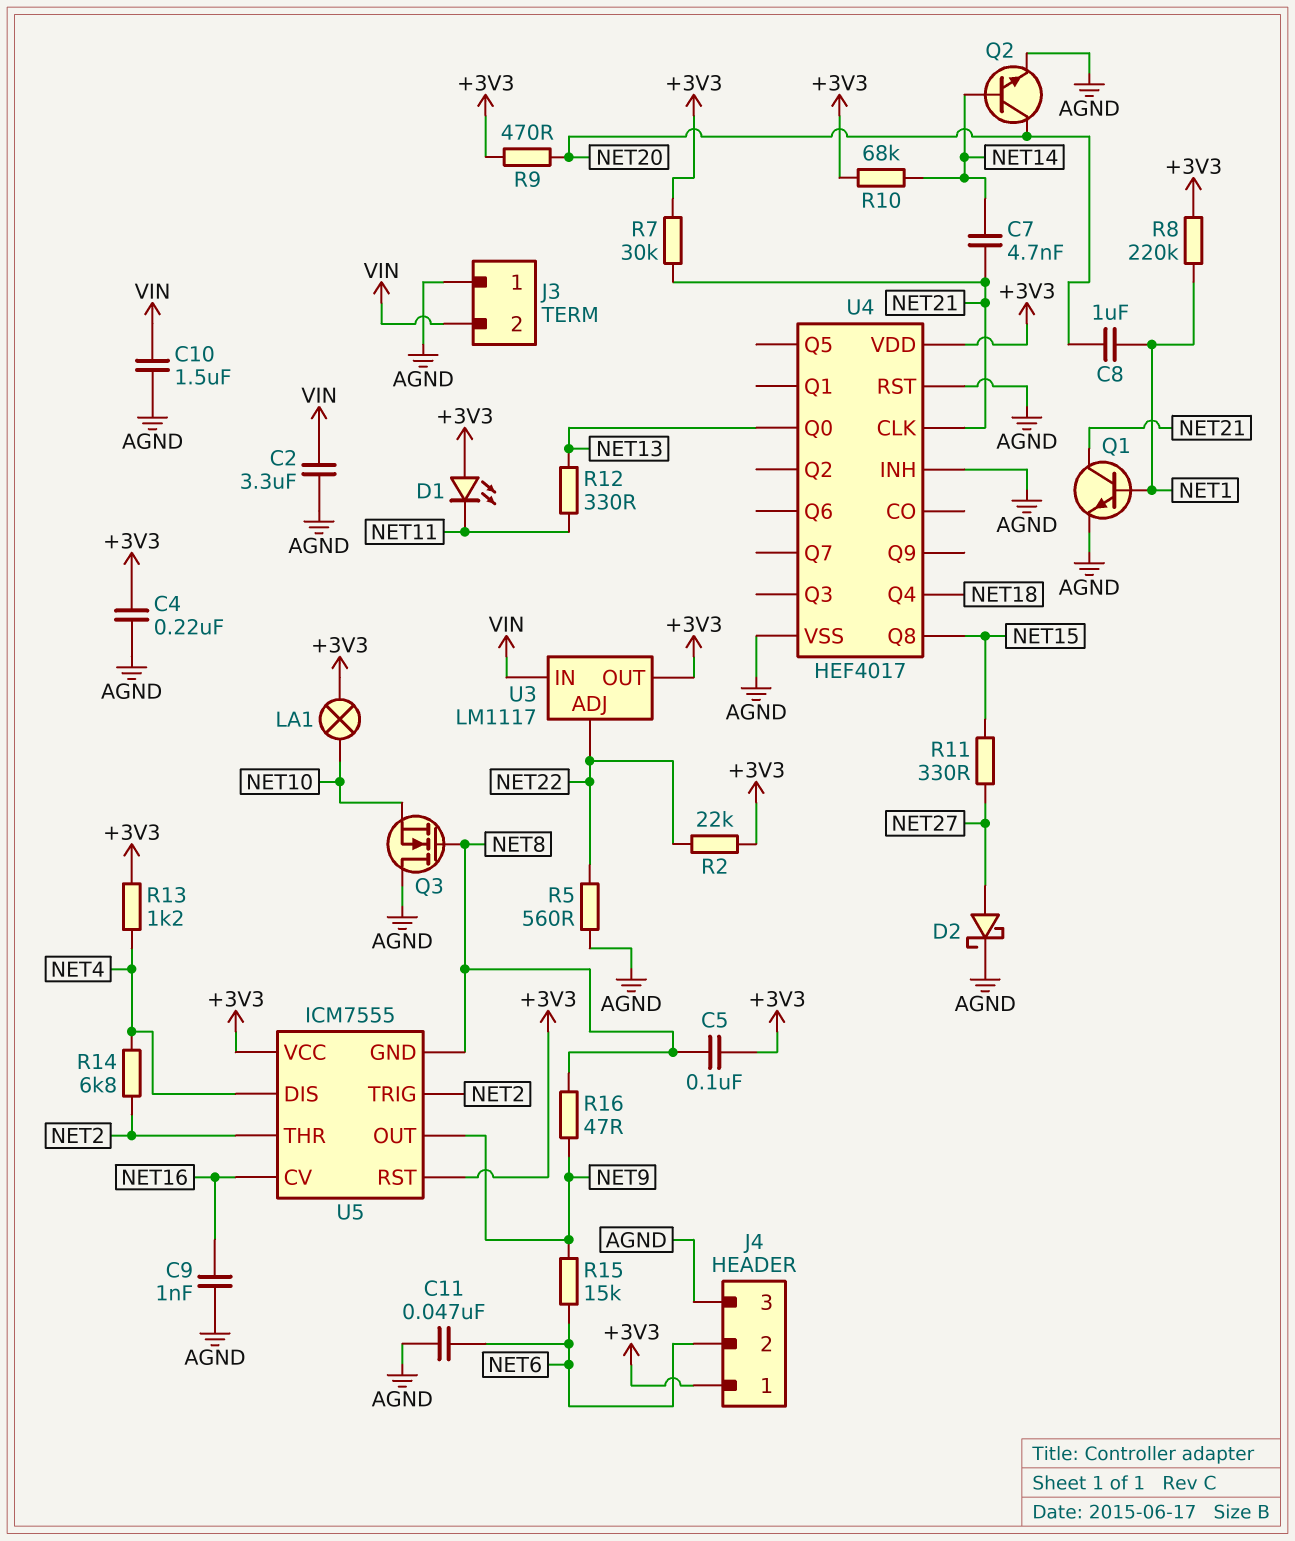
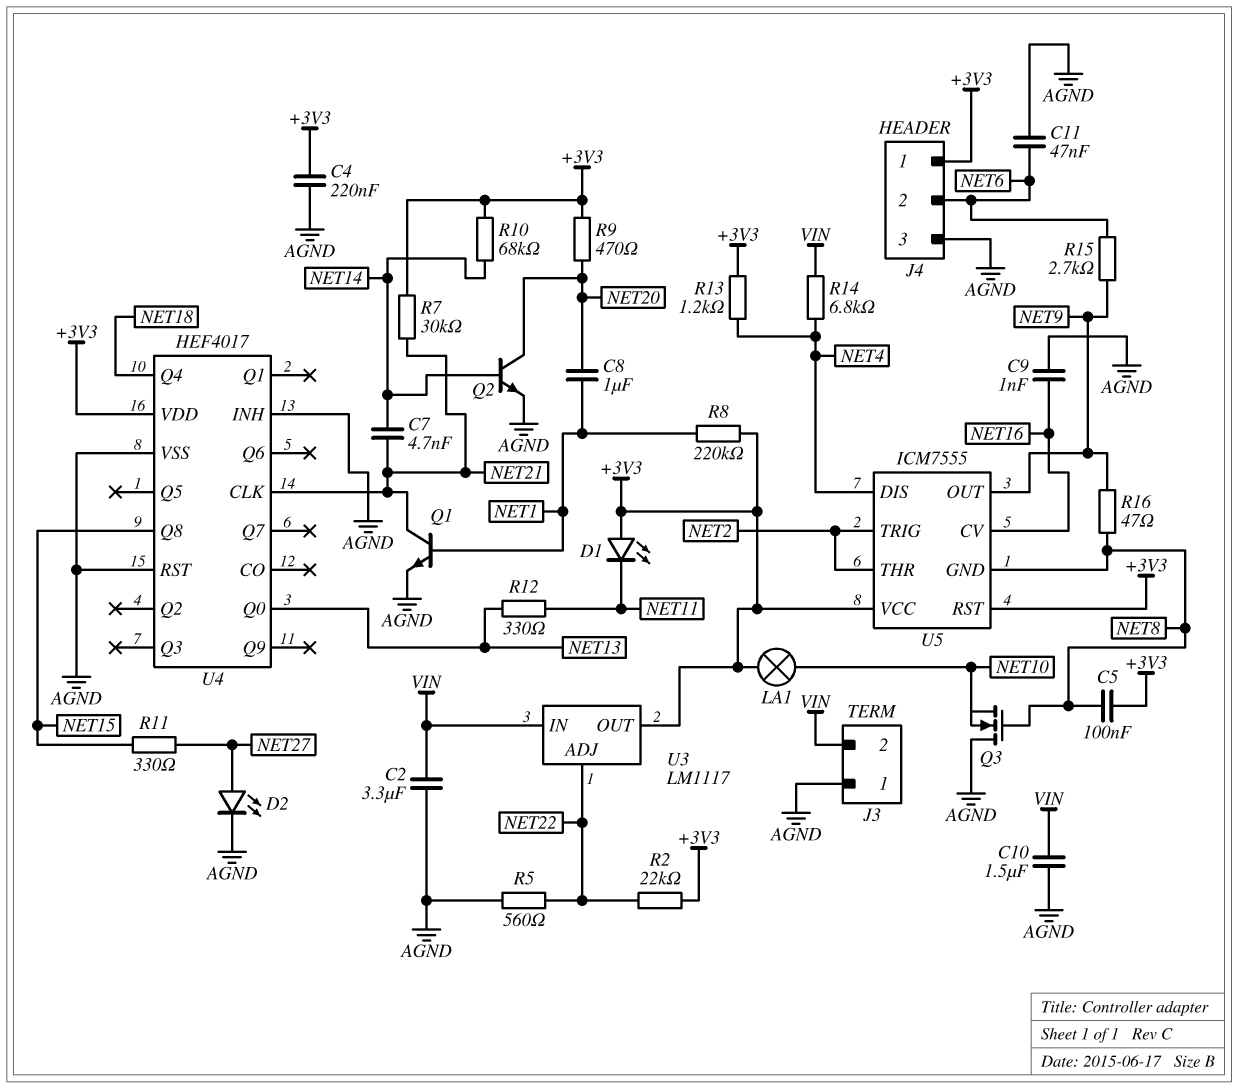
D2: schottky (A NET27, K AGND) -> LED (A NET27, K AGND)
R14: 6.8k (NET2, NET4) -> 6.8k (NET4, VIN)
R15: 15k (NET6, NET9) -> 2.7k (NET6, NET9)

